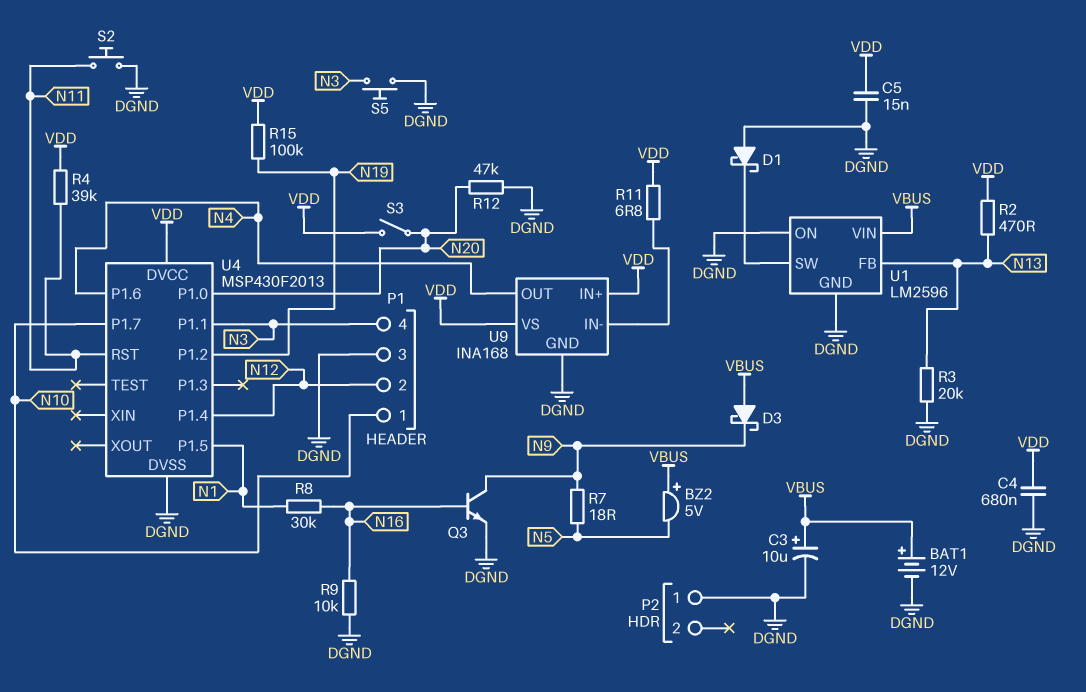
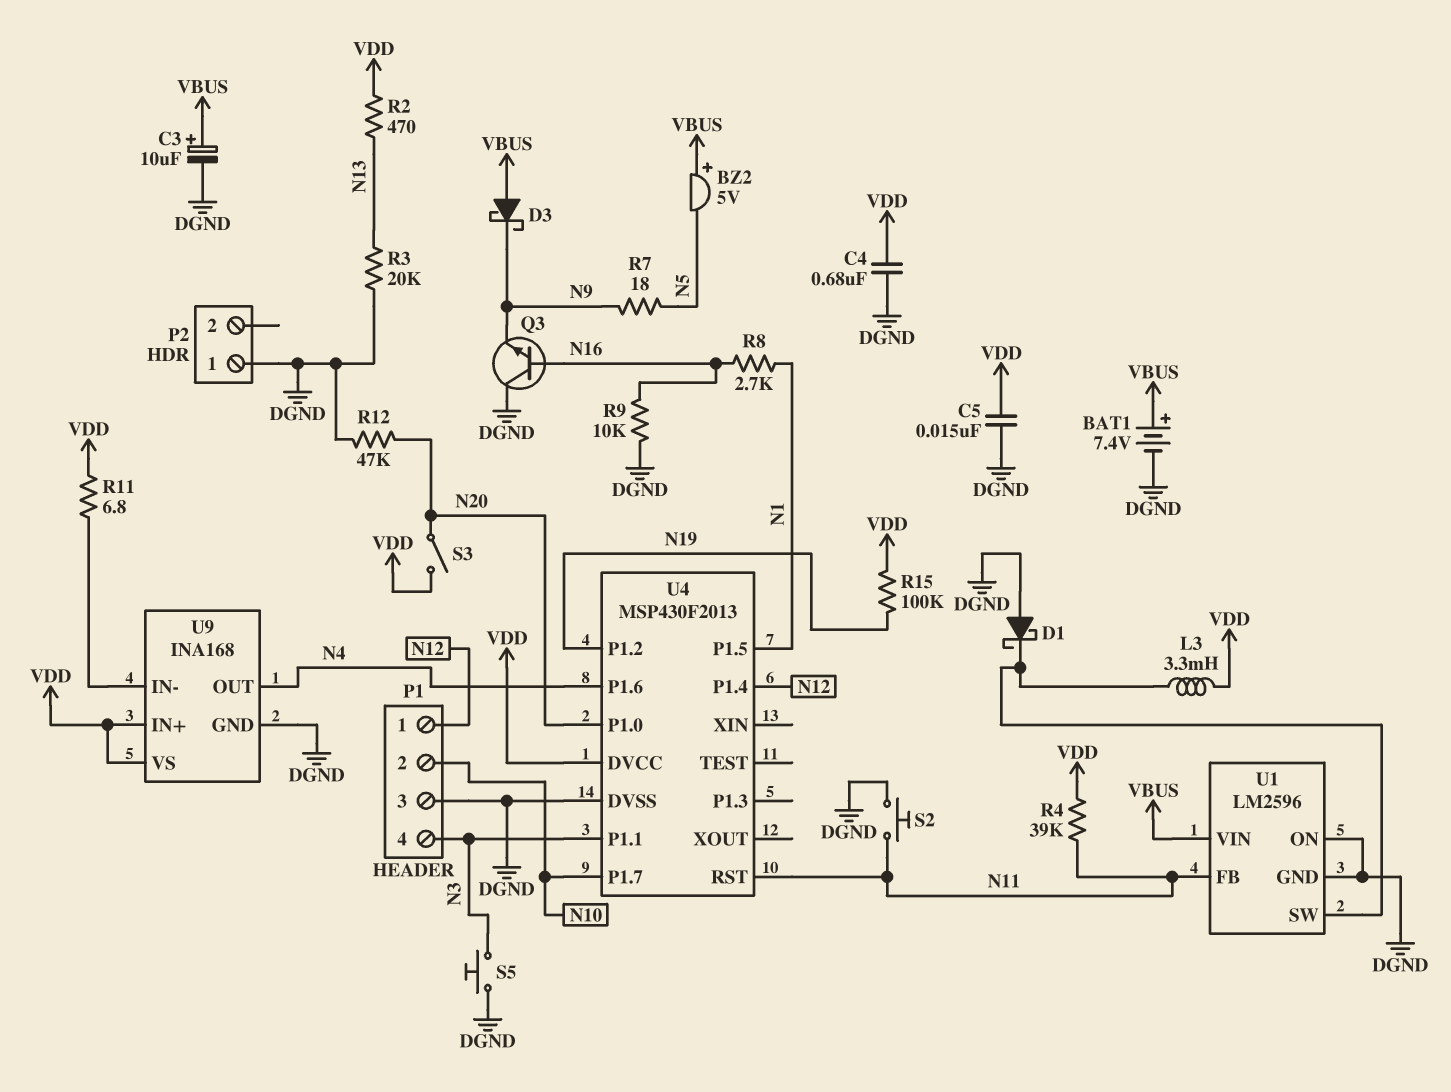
BAT1: 12V (plus VBUS, minus DGND) -> 7.4V (plus VBUS, minus DGND)
L3: none -> 3.3mH (U1/SW, VDD)
P1 pin 1: N10 -> N12
P1 pin 2: N12 -> N10
Q3: NPN (B N16, C N9, E DGND) -> NPN (B N16, C DGND, E N9)
R8: 30k (N1, N16) -> 2.7k (N1, N16)
U1 pin FB: N13 -> N11

